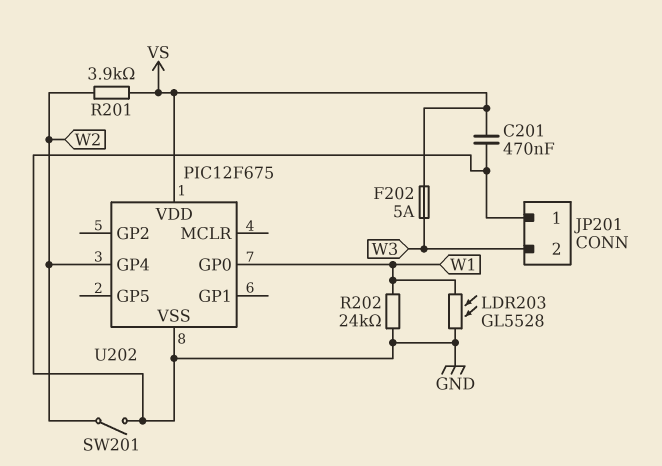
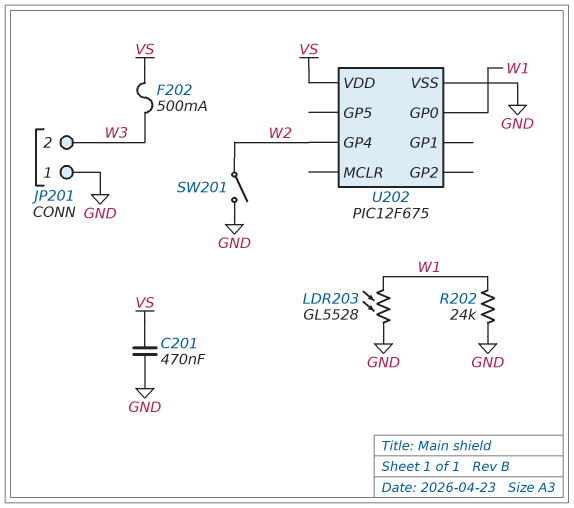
F202: 5A (VS, W3) -> 500mA (VS, W3)
R201: 3.9k (VS, W2) -> none

